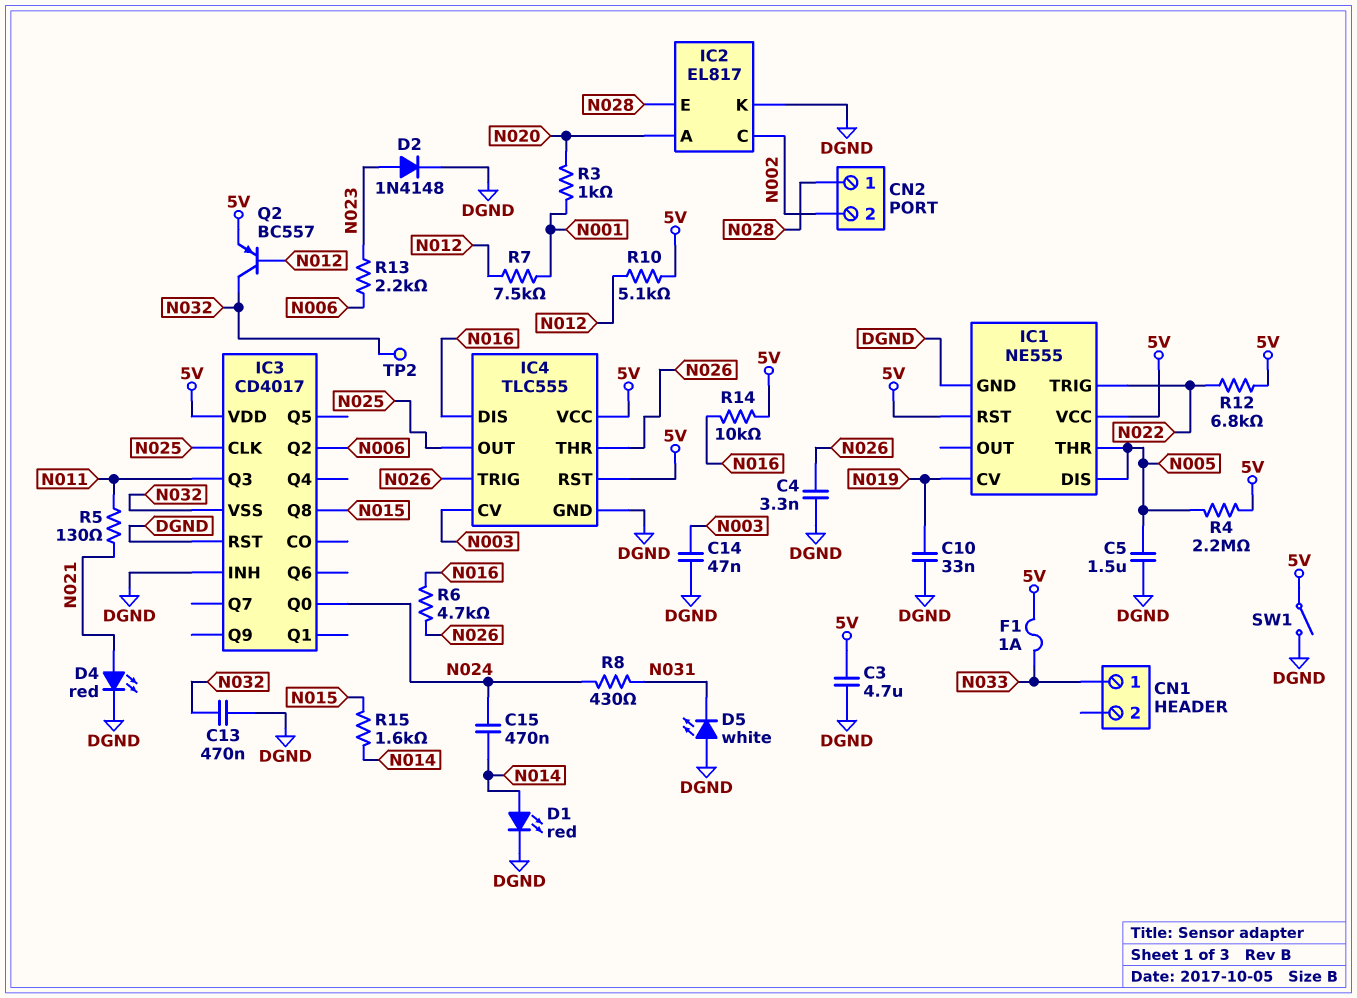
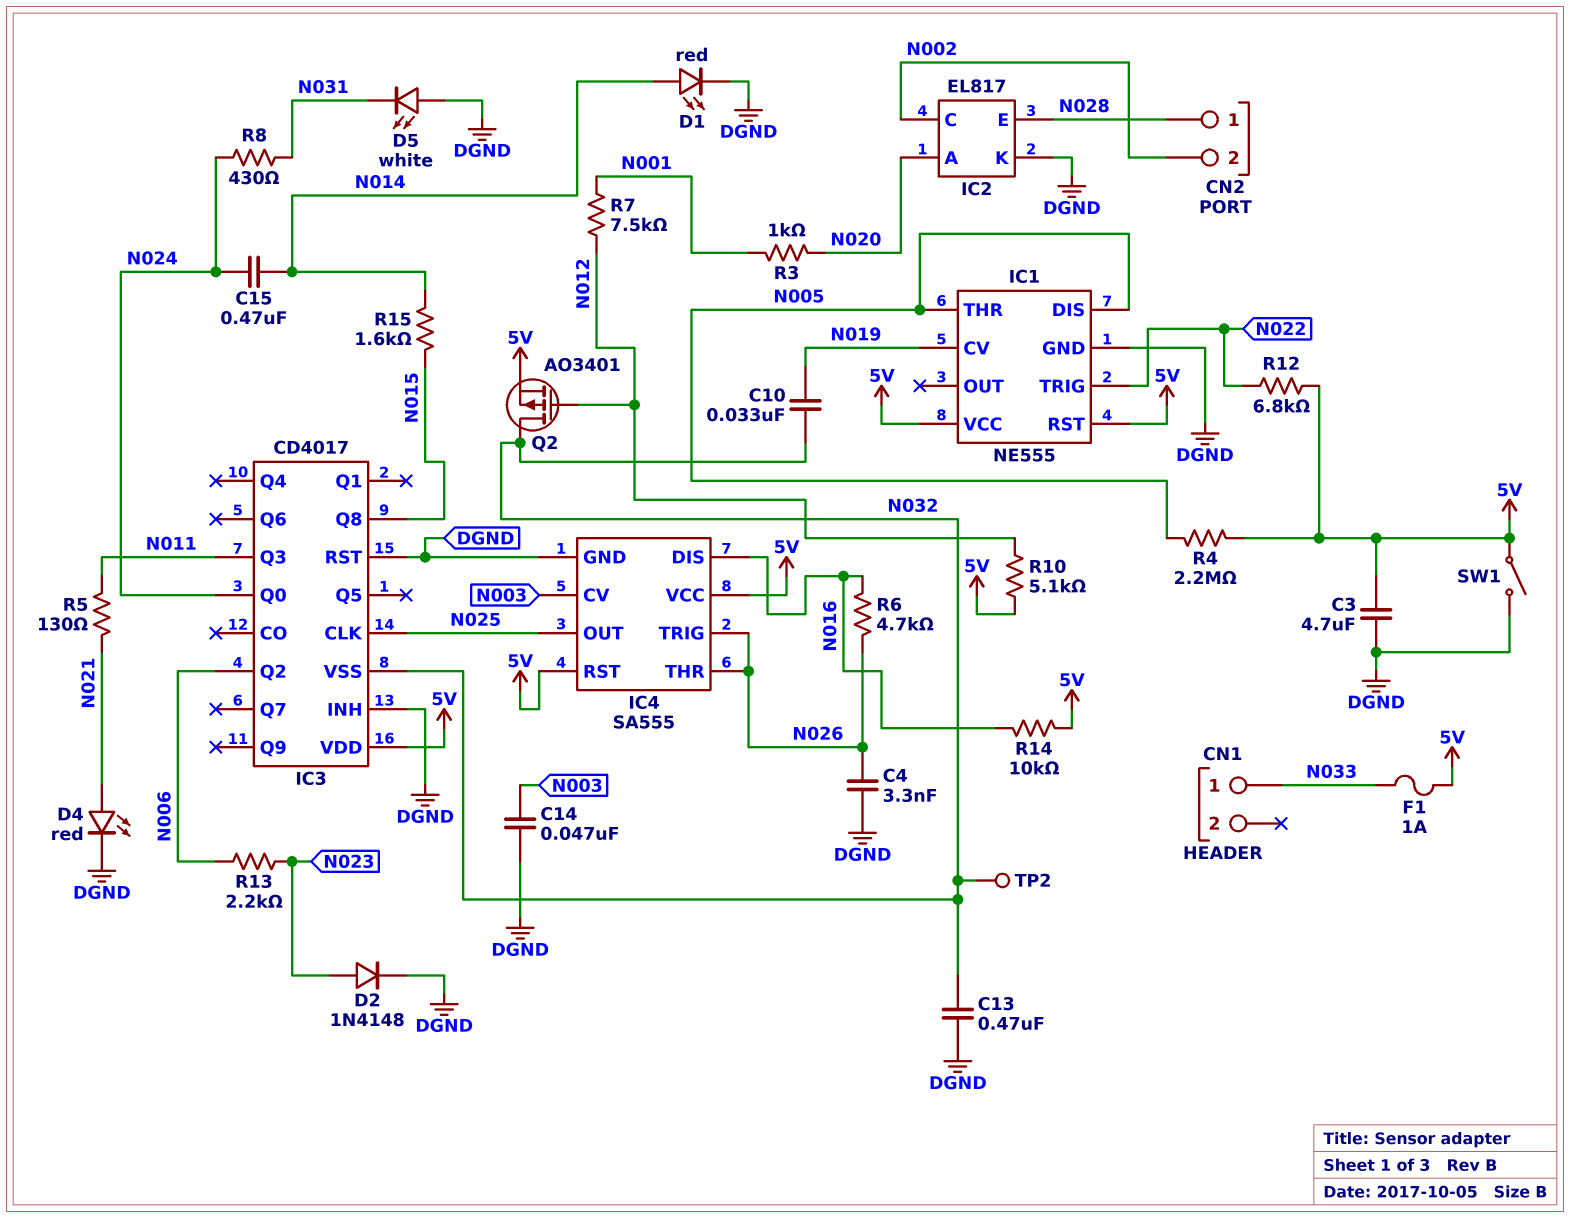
C5: 1.5uF (DGND, N005) -> none
C10: 33nF (DGND, N019) -> 33nF (N019, N032)
IC4: TLC555 -> SA555
Q2: PNP BC557 (B N012, C N032, E 5V) -> PMOS AO3401 (G N012, D N032, S 5V)

